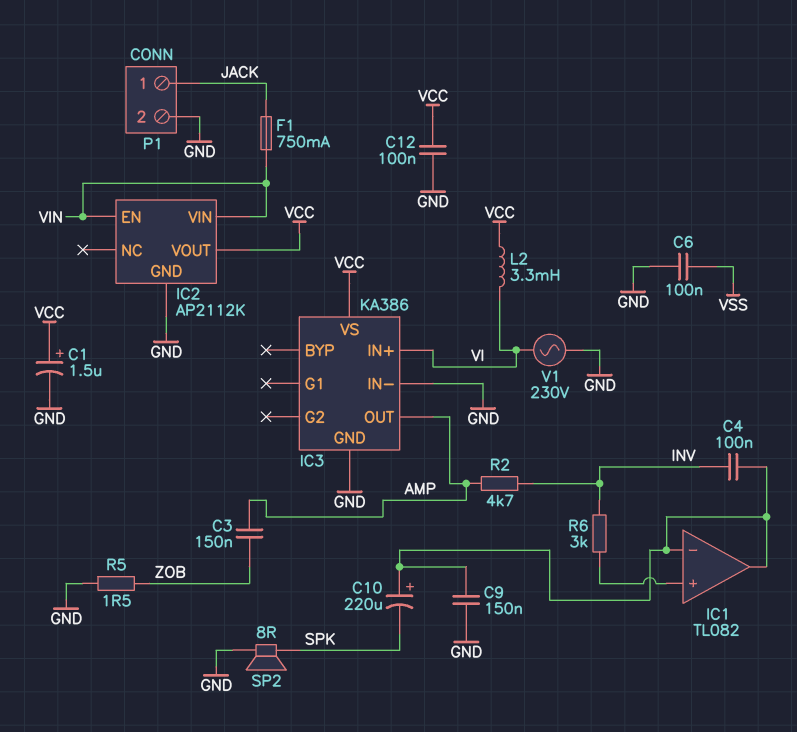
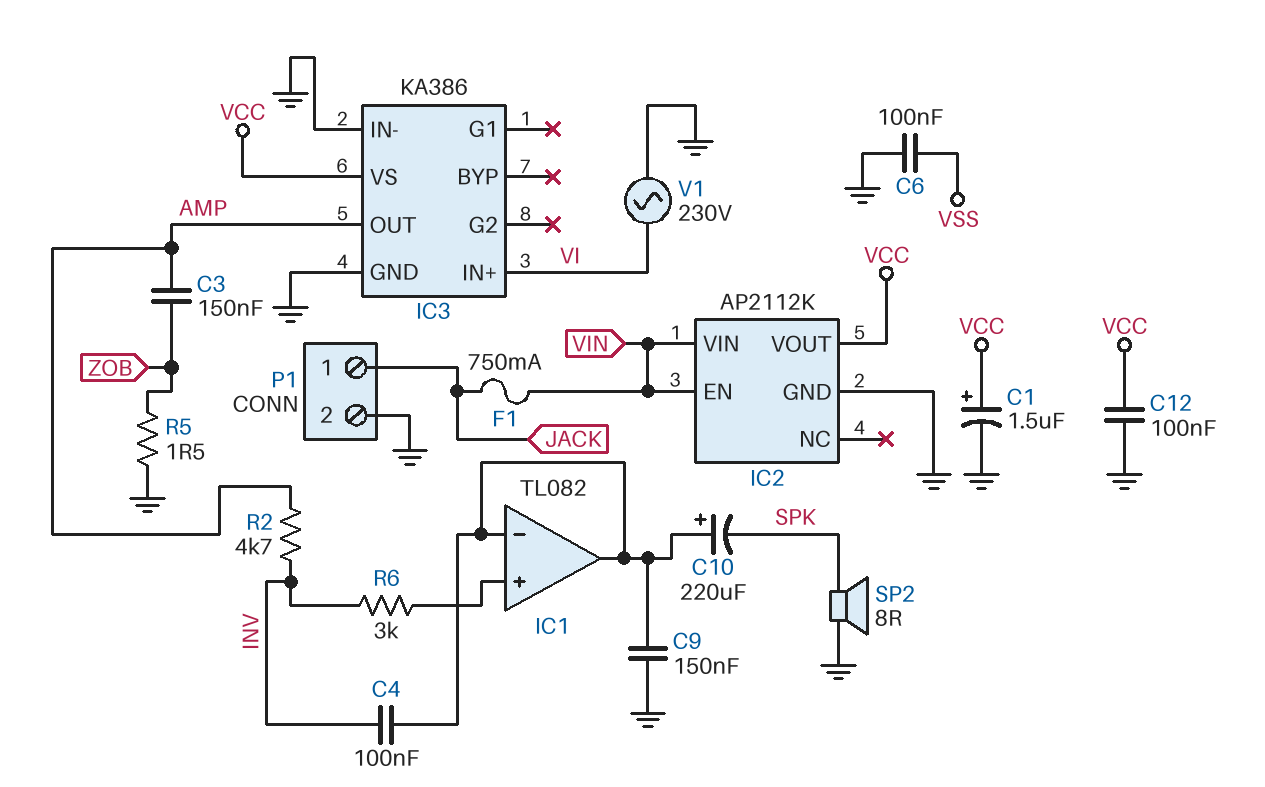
L2: 3.3mH (VCC, VI) -> none

